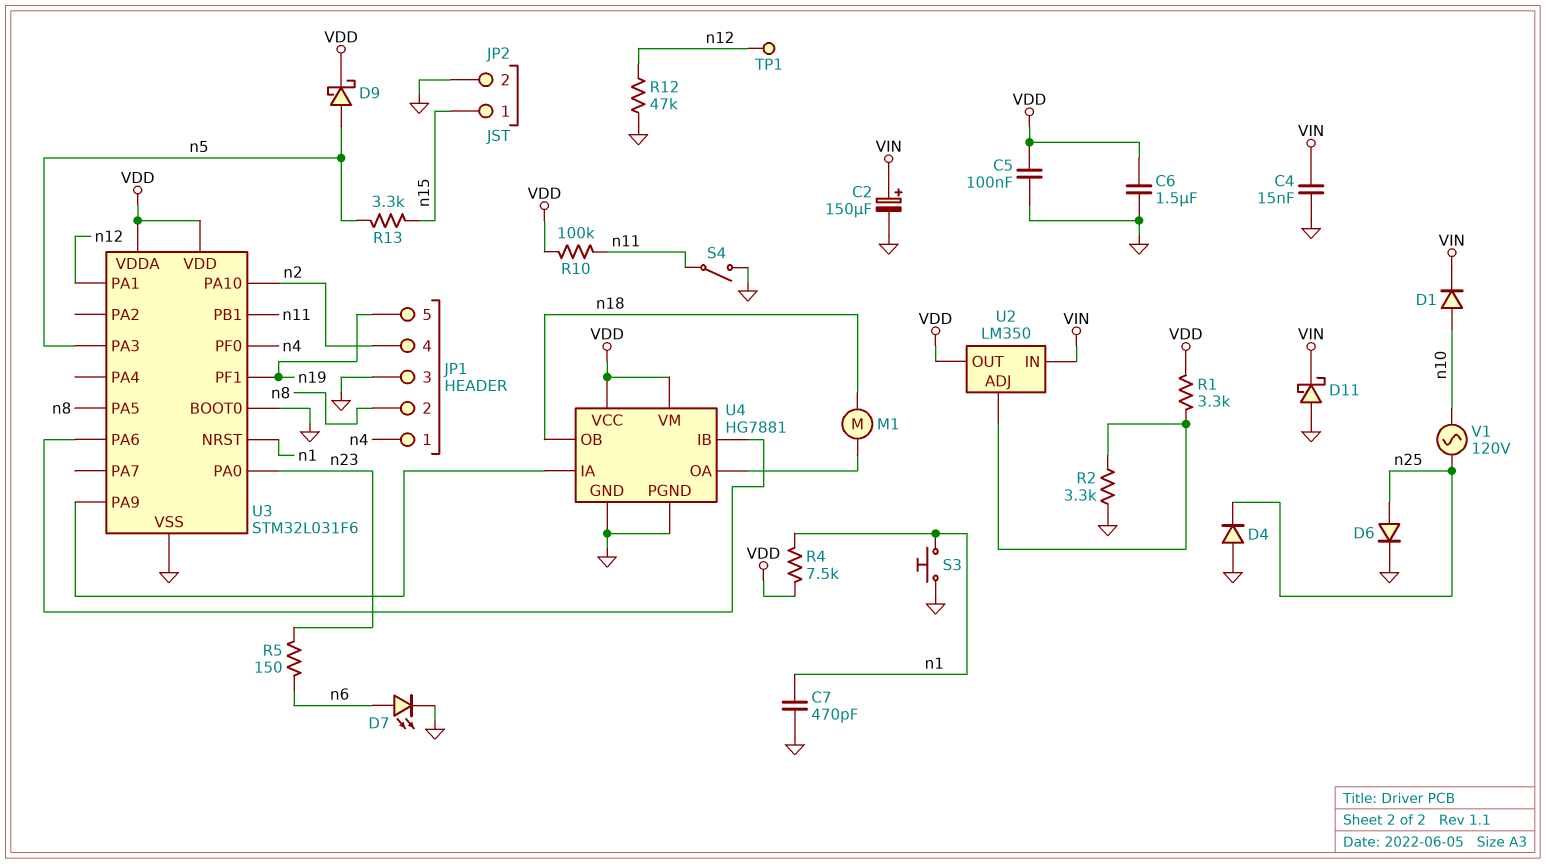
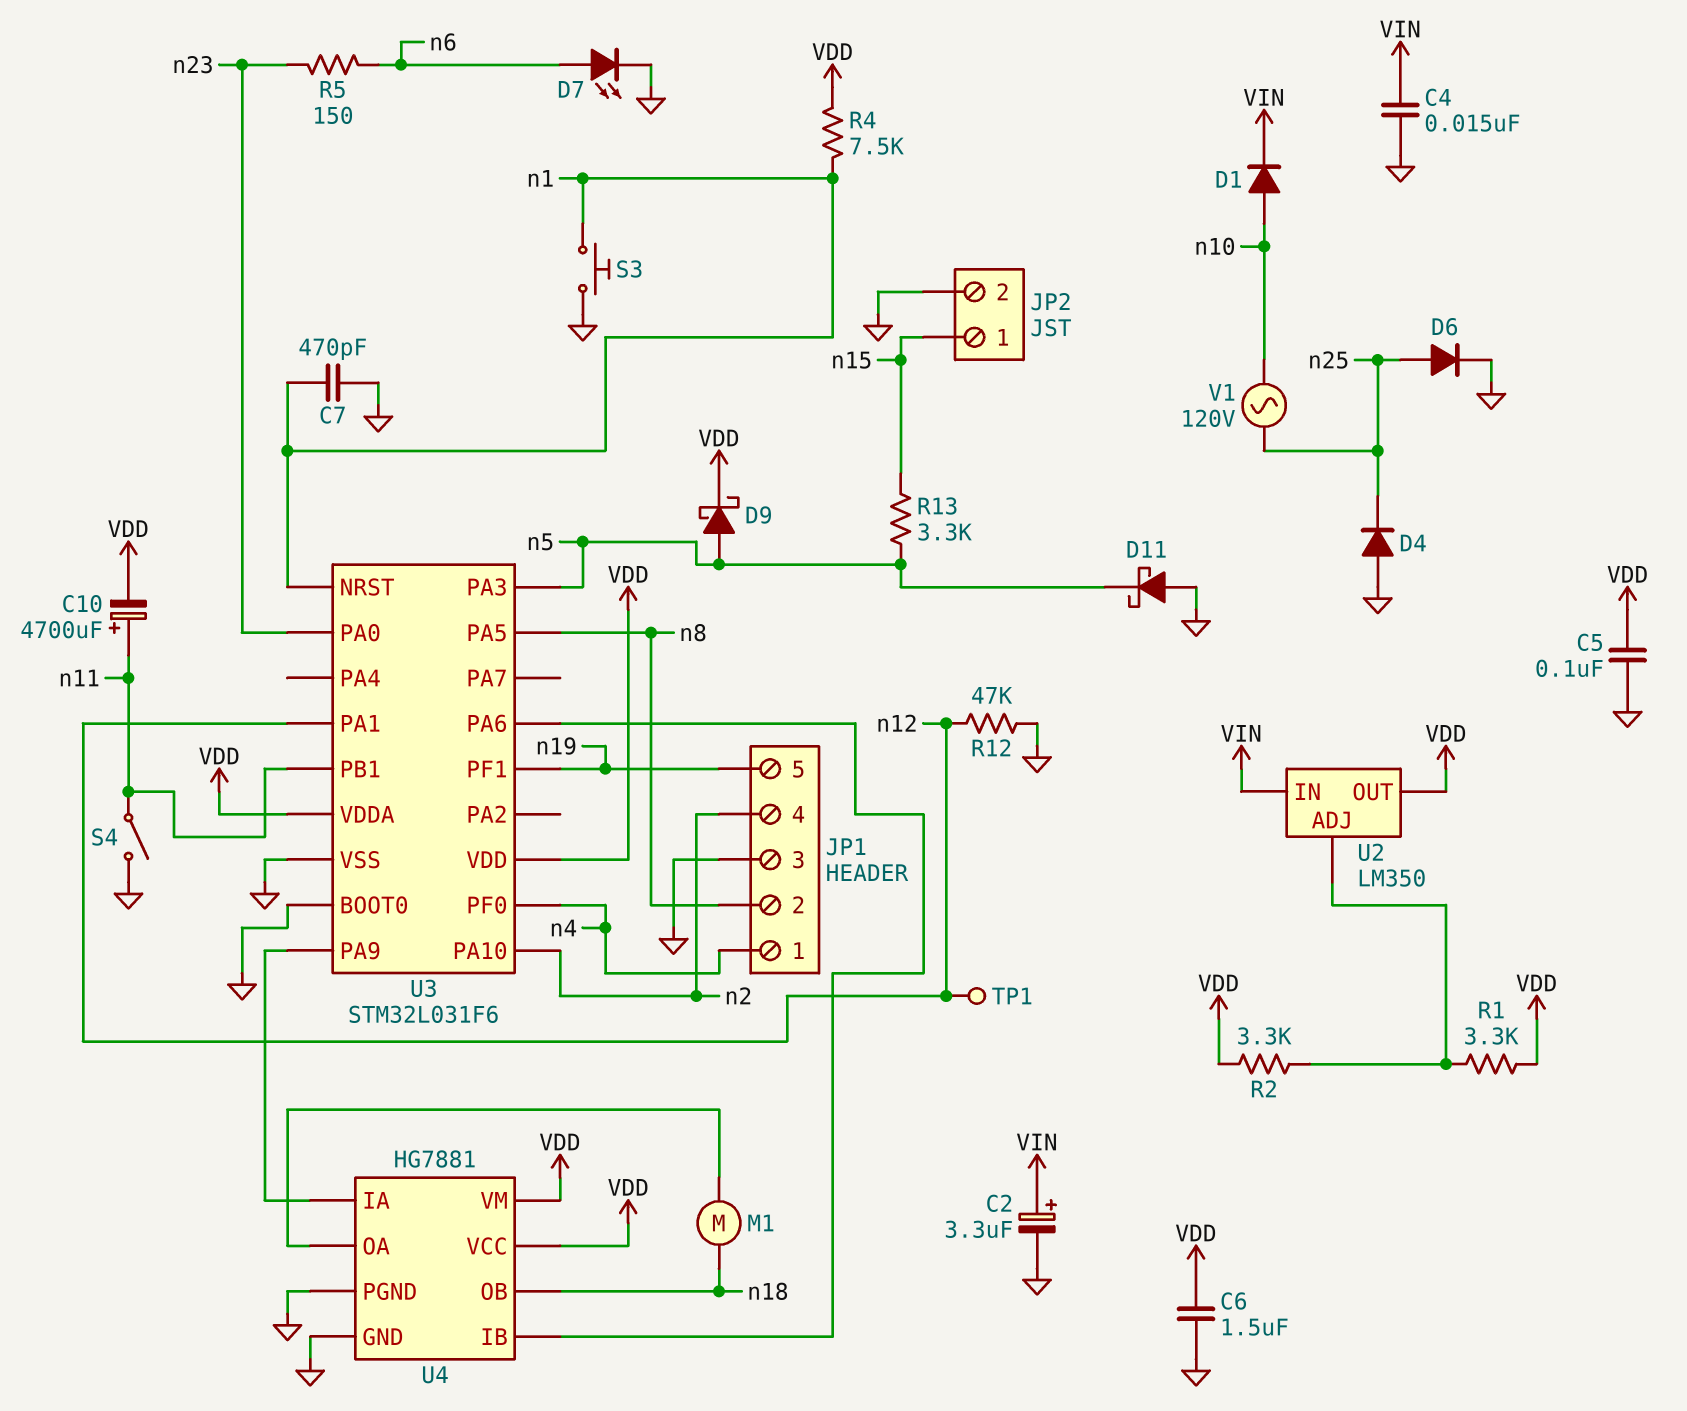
C2: 150uF (plus VIN, minus GND) -> 3.3uF (plus VIN, minus GND)
C10: none -> 4700uF (plus n11, minus VDD)
D11: schottky (A GND, K VIN) -> schottky (A GND, K n5)
R2: 3.3k (GND, U2/ADJ) -> 3.3k (U2/ADJ, VDD)
R10: 100k (VDD, n11) -> none

